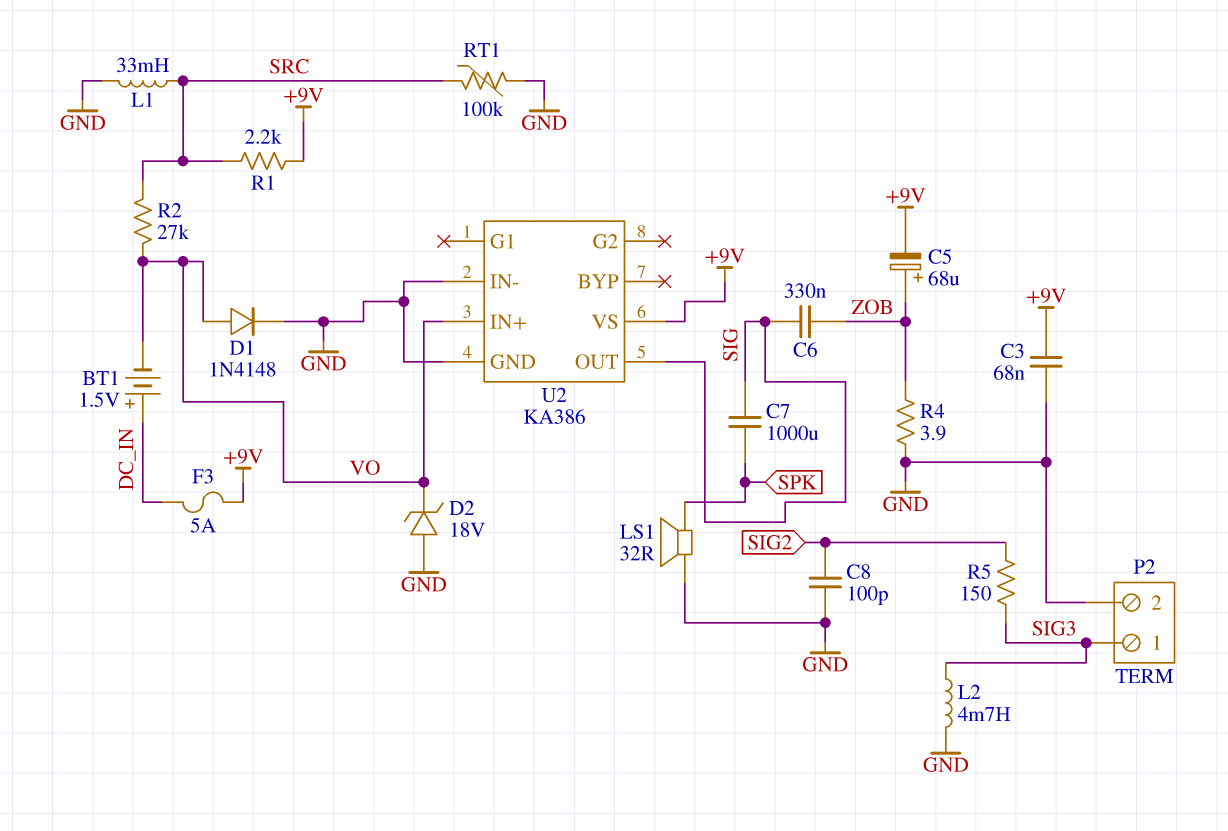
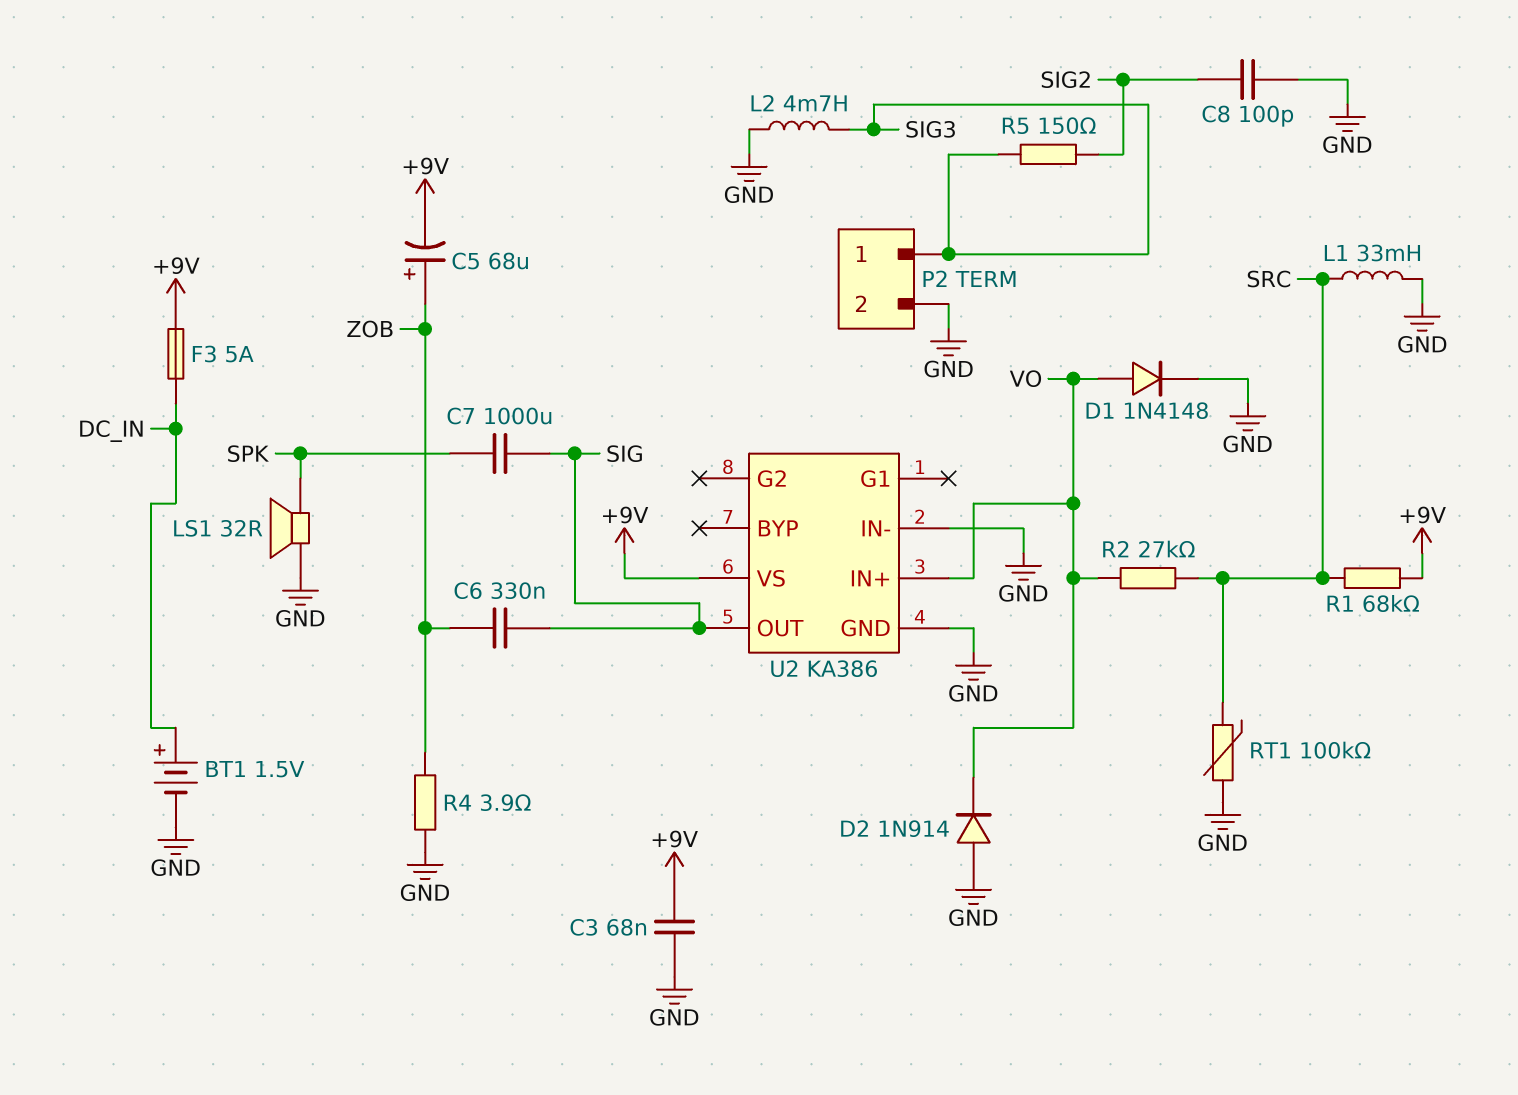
BT1: 1.5V (plus DC_IN, minus VO) -> 1.5V (plus DC_IN, minus GND)
D2: zener 18V (A GND, K VO) -> diode 1N914 (A GND, K VO)
R1: 2.2k (+9V, SRC) -> 68k (+9V, SRC)

